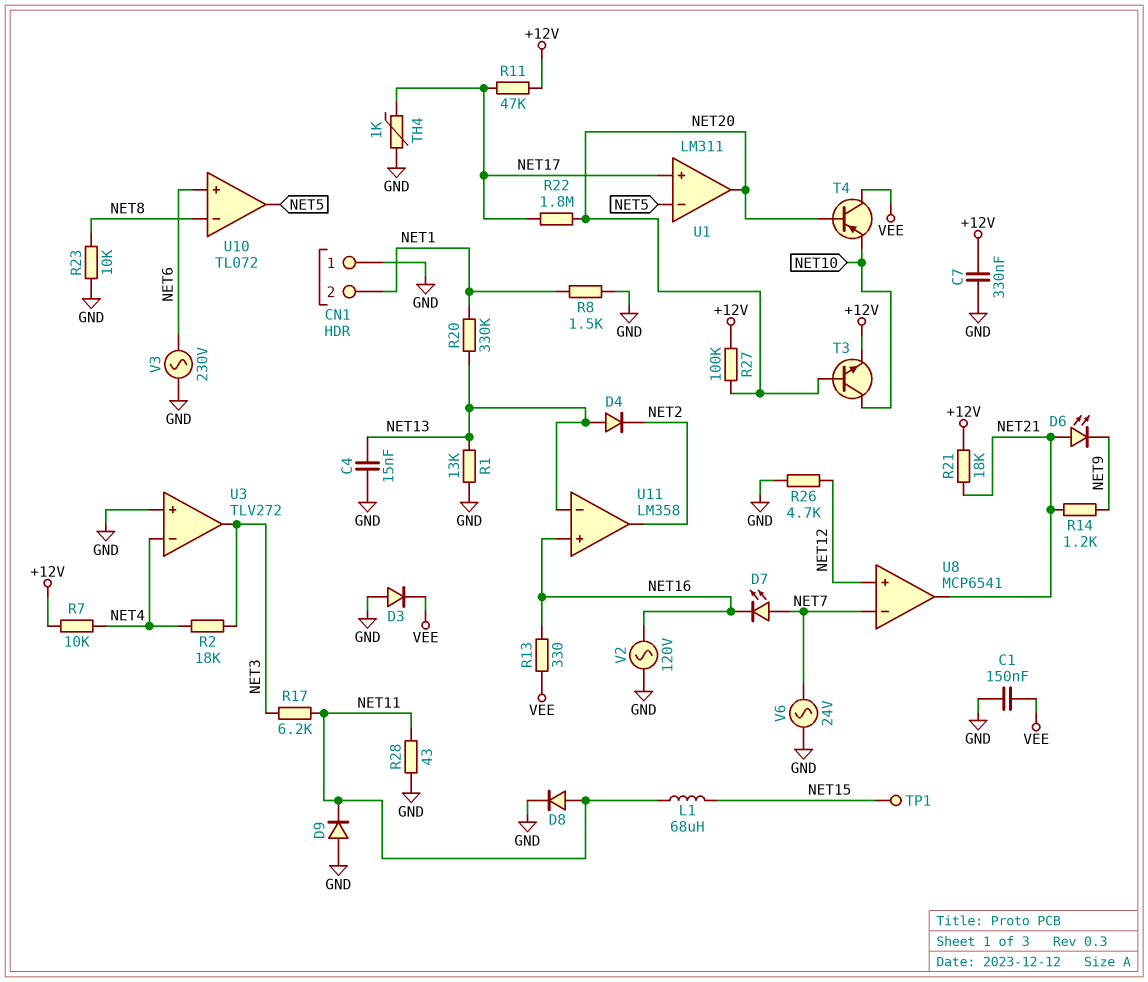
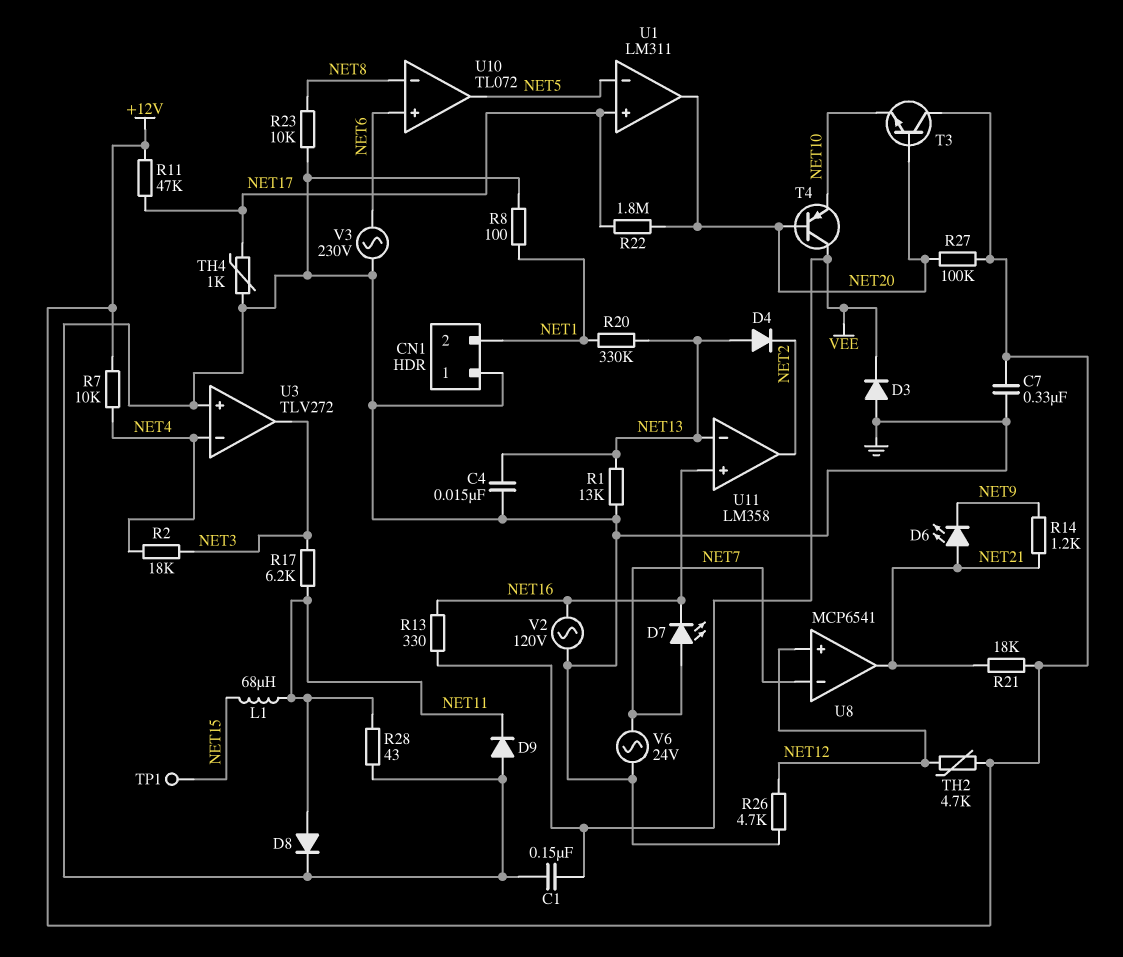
R8: 1.5k (GND, NET1) -> 100 (GND, NET1)
T3: NPN (B NET20, C NET10, E +12V) -> NPN (B NET20, C +12V, E NET10)
TH2: none -> 4.7k (+12V, NET12)

